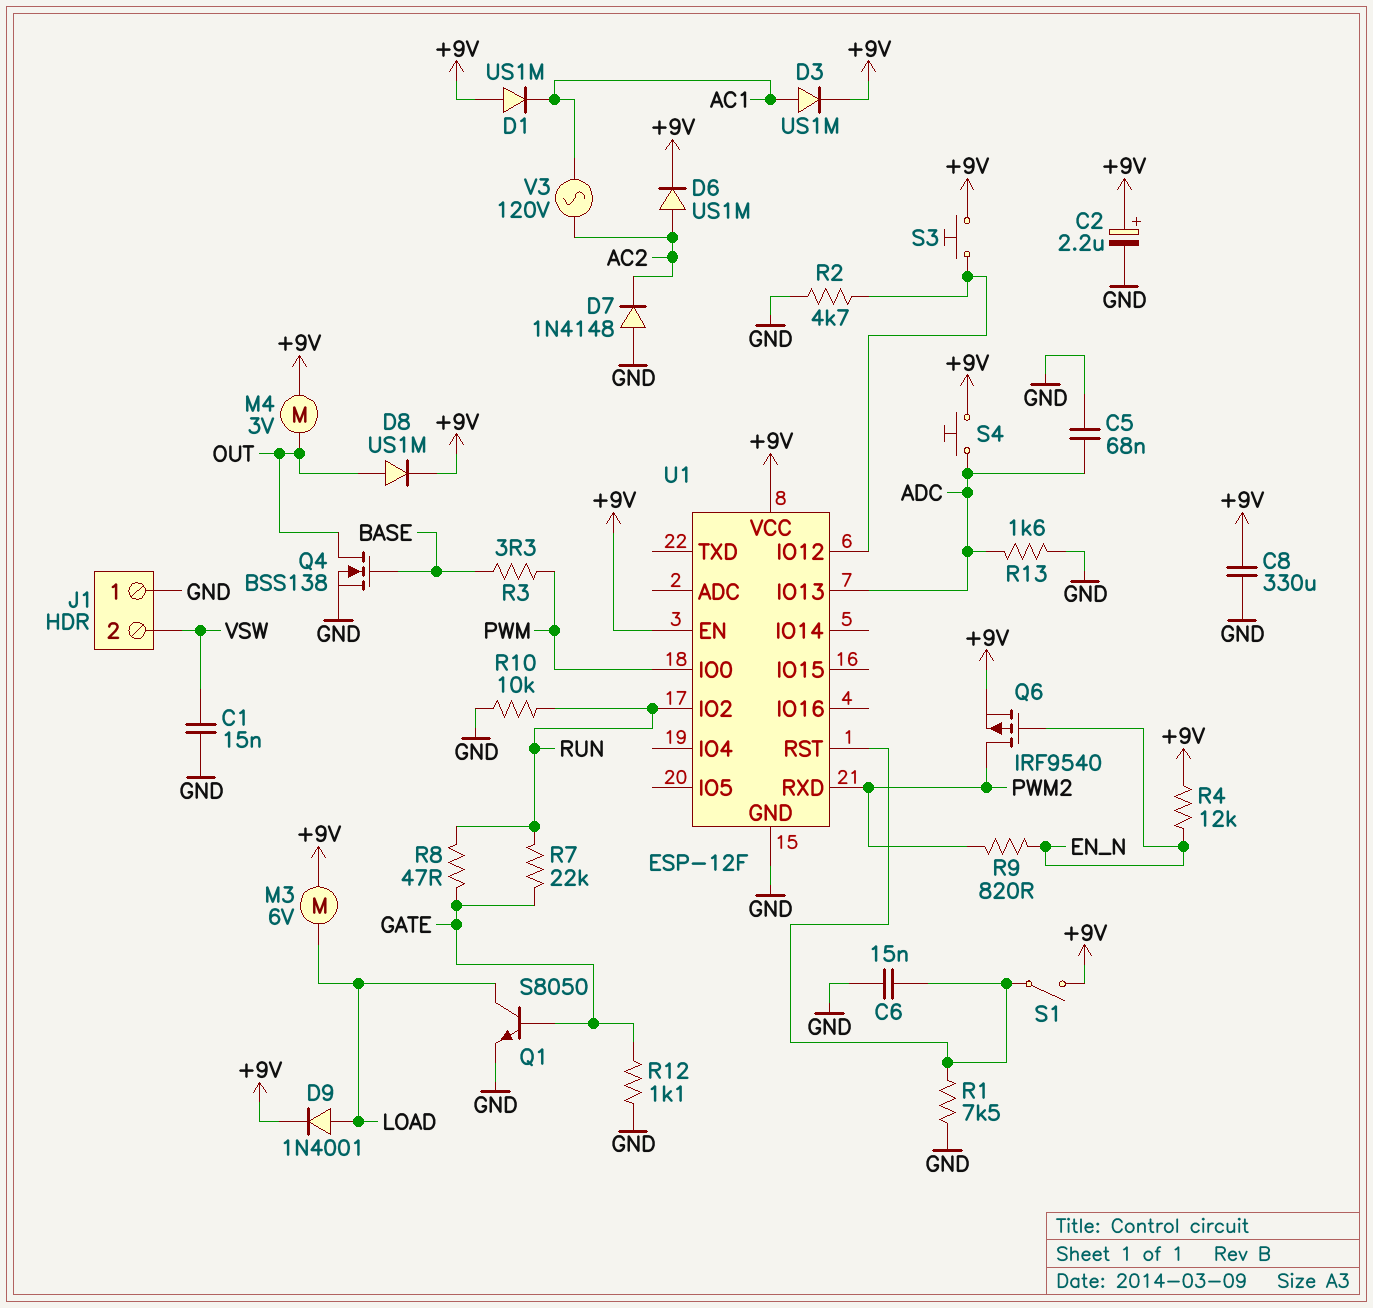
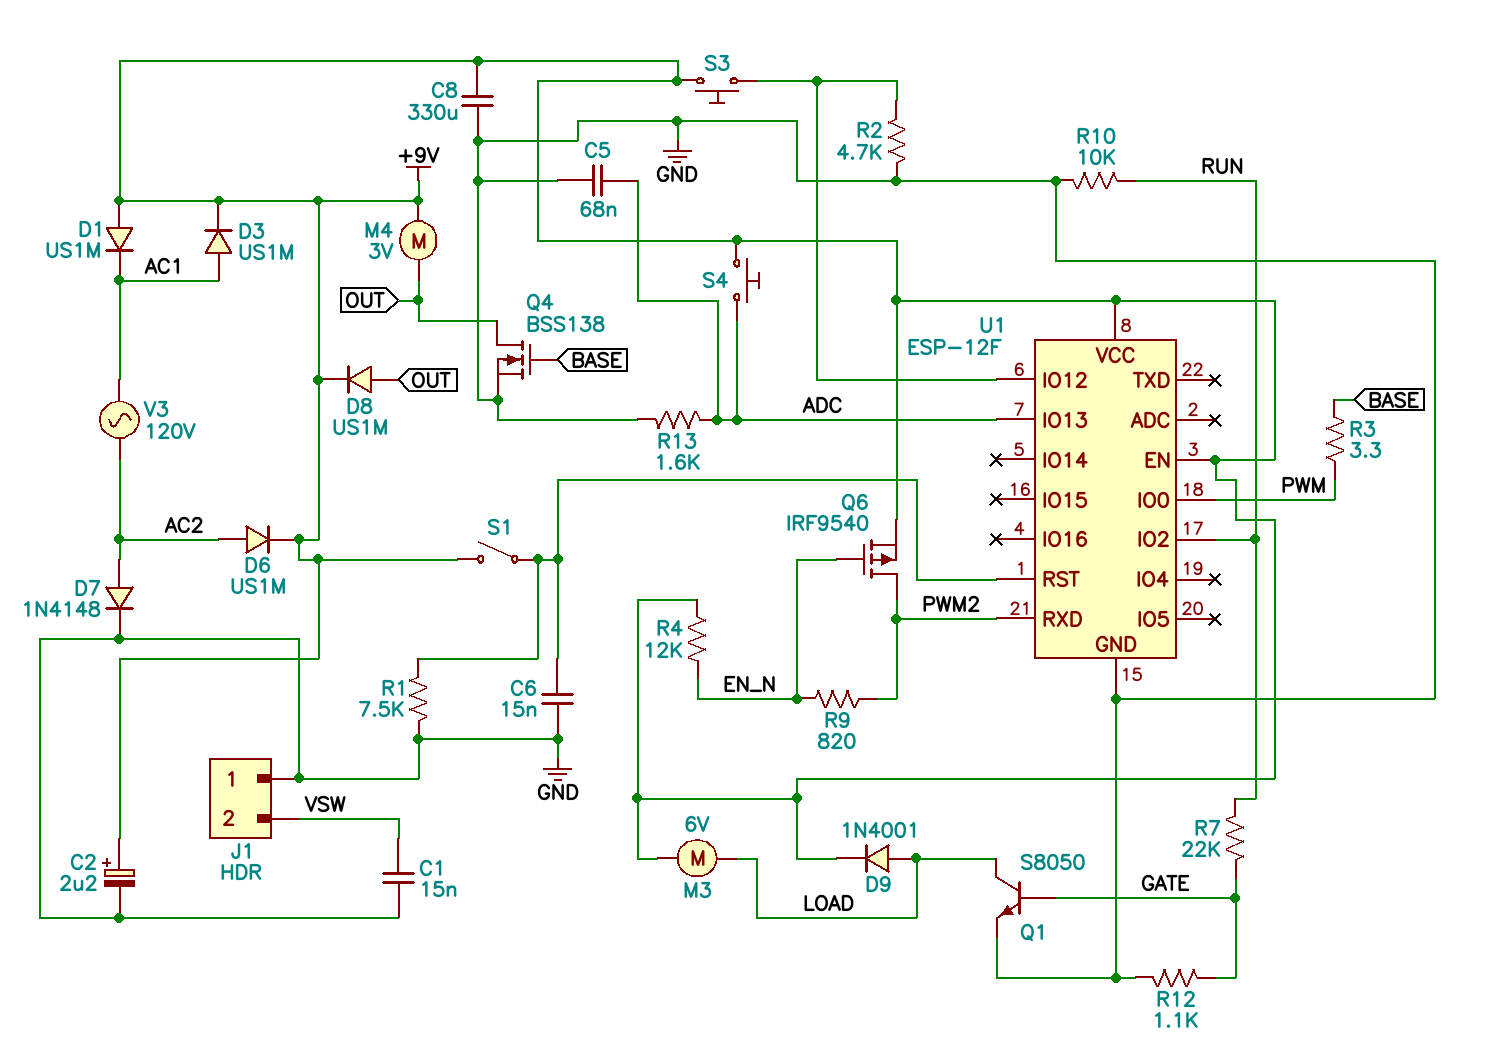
D7: diode 1N4148 (A GND, K AC2) -> diode 1N4148 (A AC2, K GND)
R8: 47 (GATE, RUN) -> none

